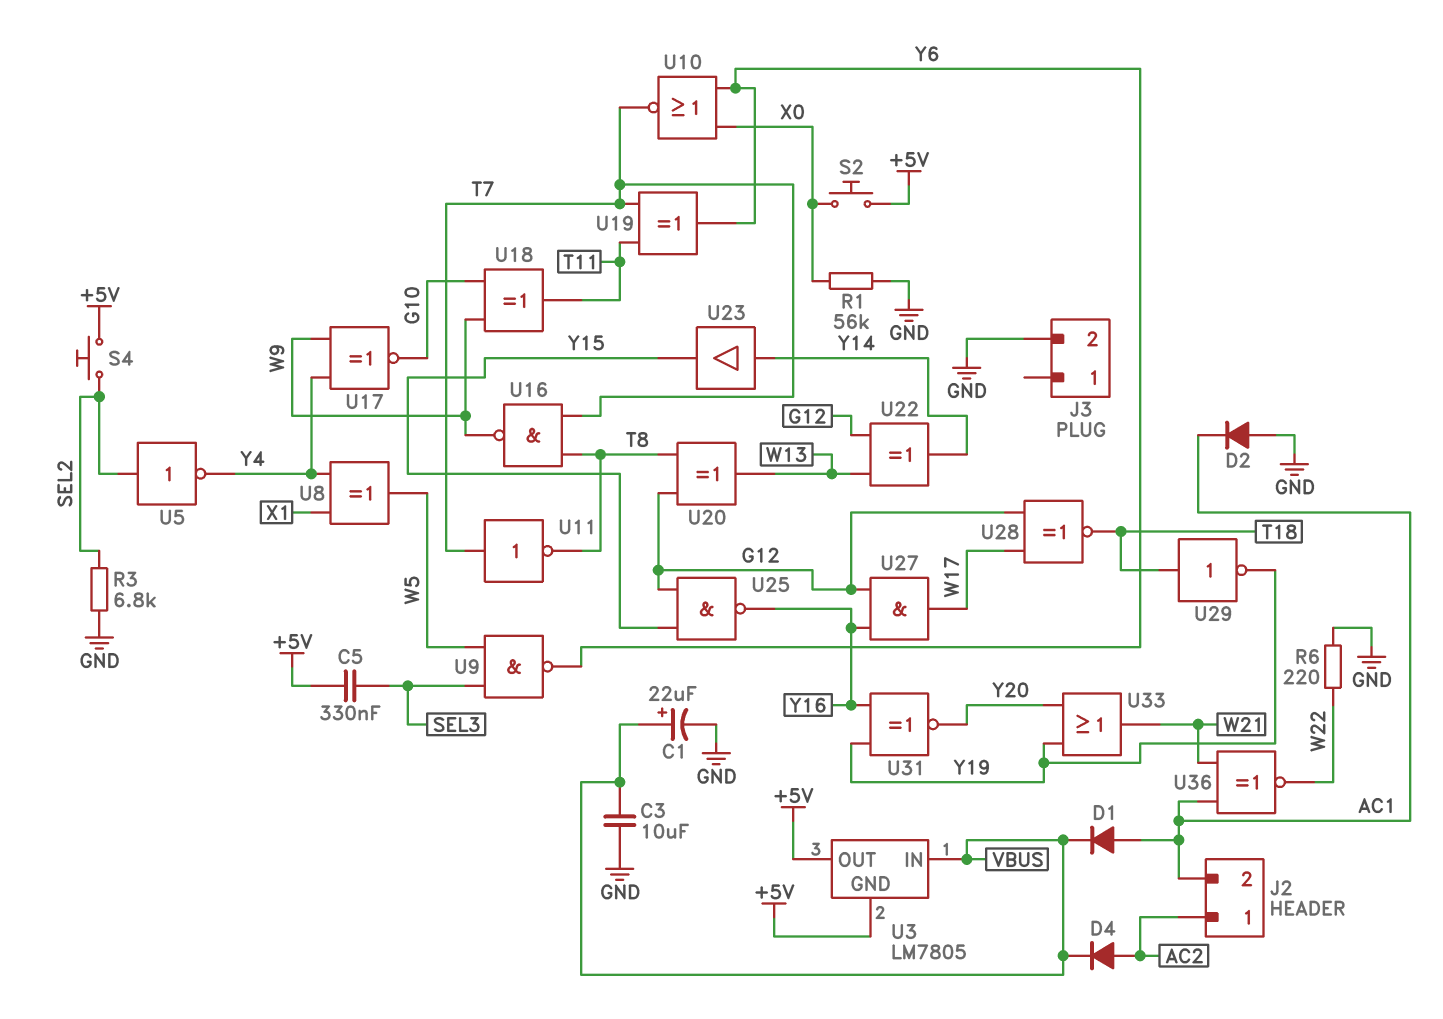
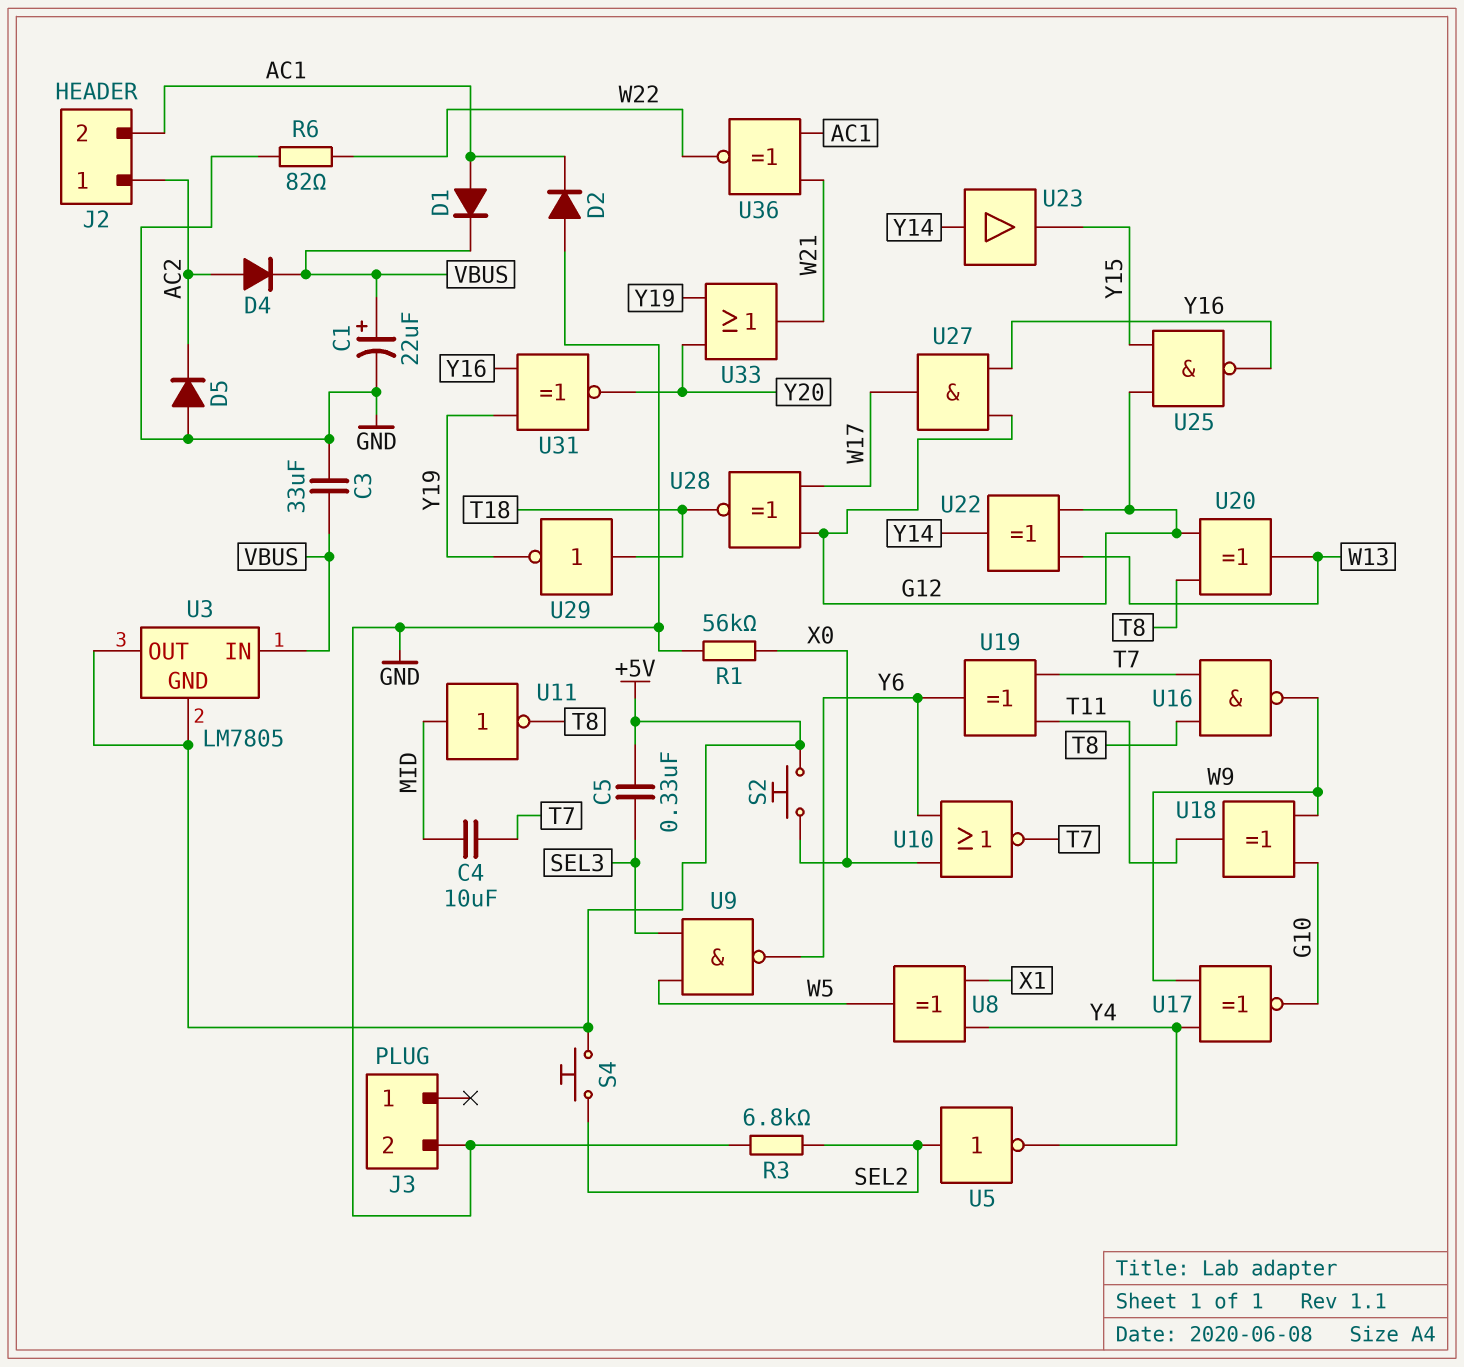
C3: 10uF (GND, VBUS) -> 33uF (GND, VBUS)
C4: none -> 10uF (MID, T7)
D5: none -> diode (A GND, K AC2)
R6: 220 (GND, W22) -> 82 (GND, W22)
U11: NOT (in T7, out T8) -> NOT (in MID, out T8)

